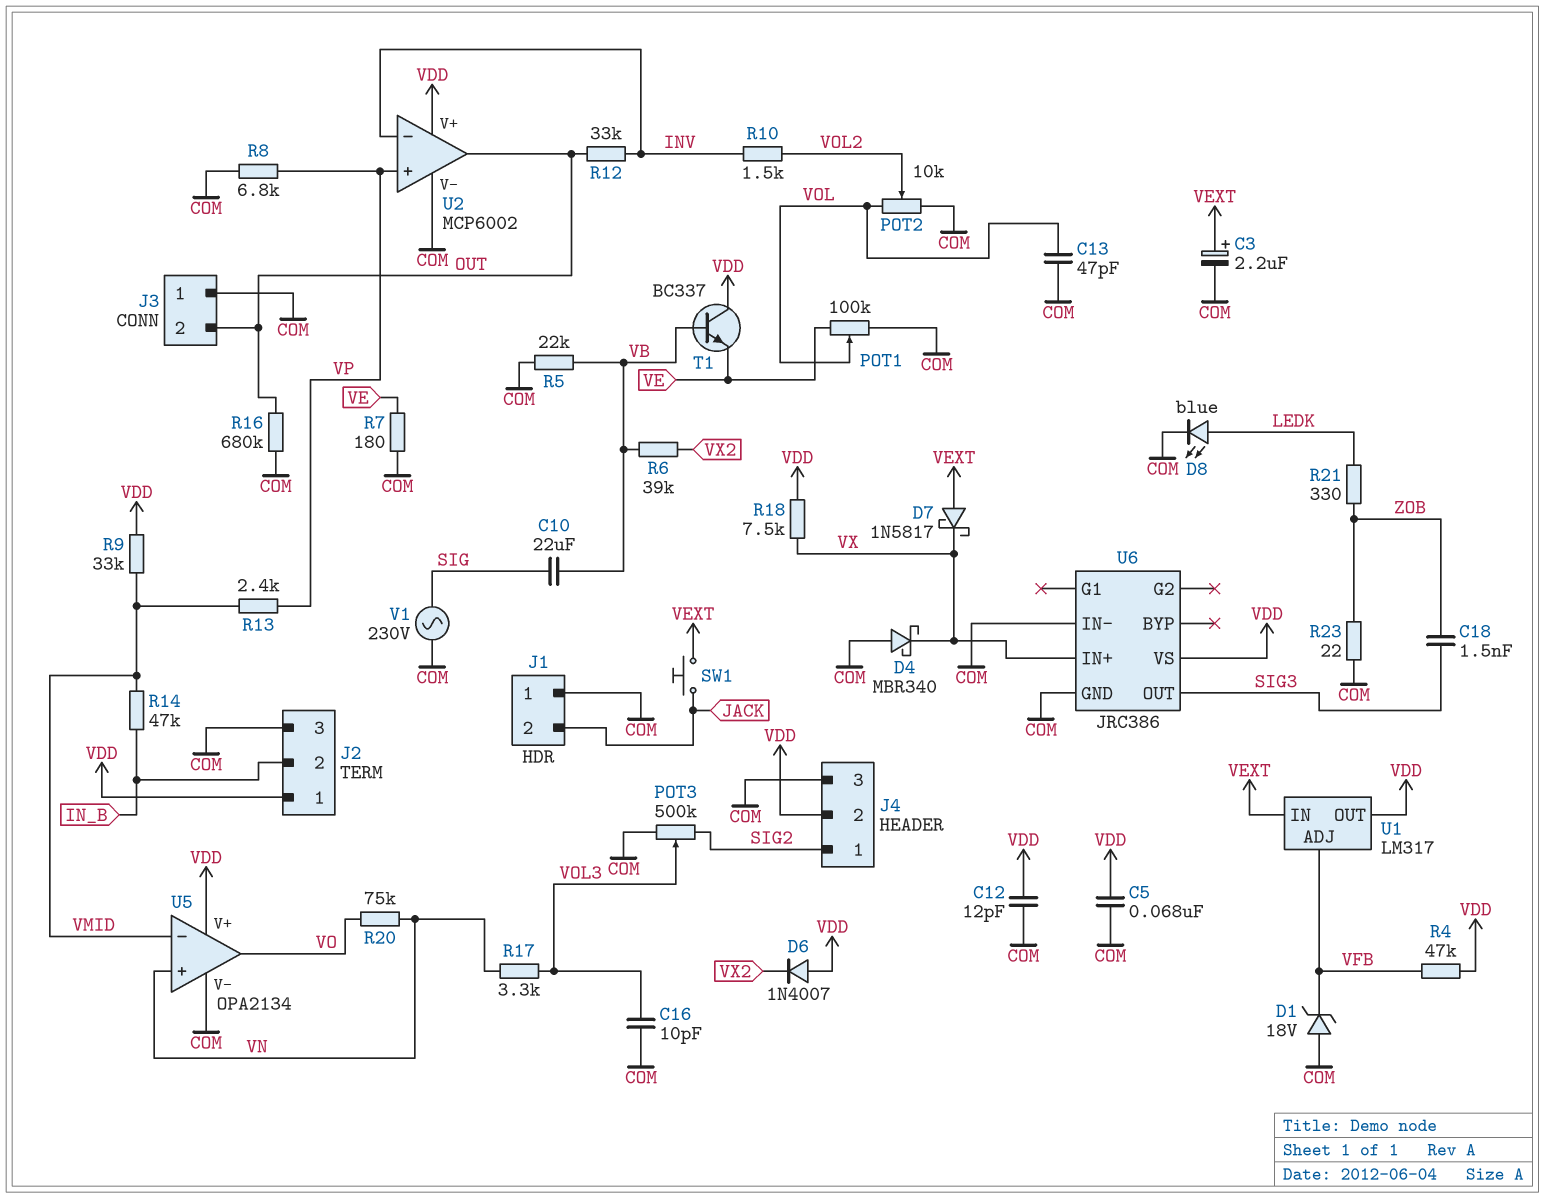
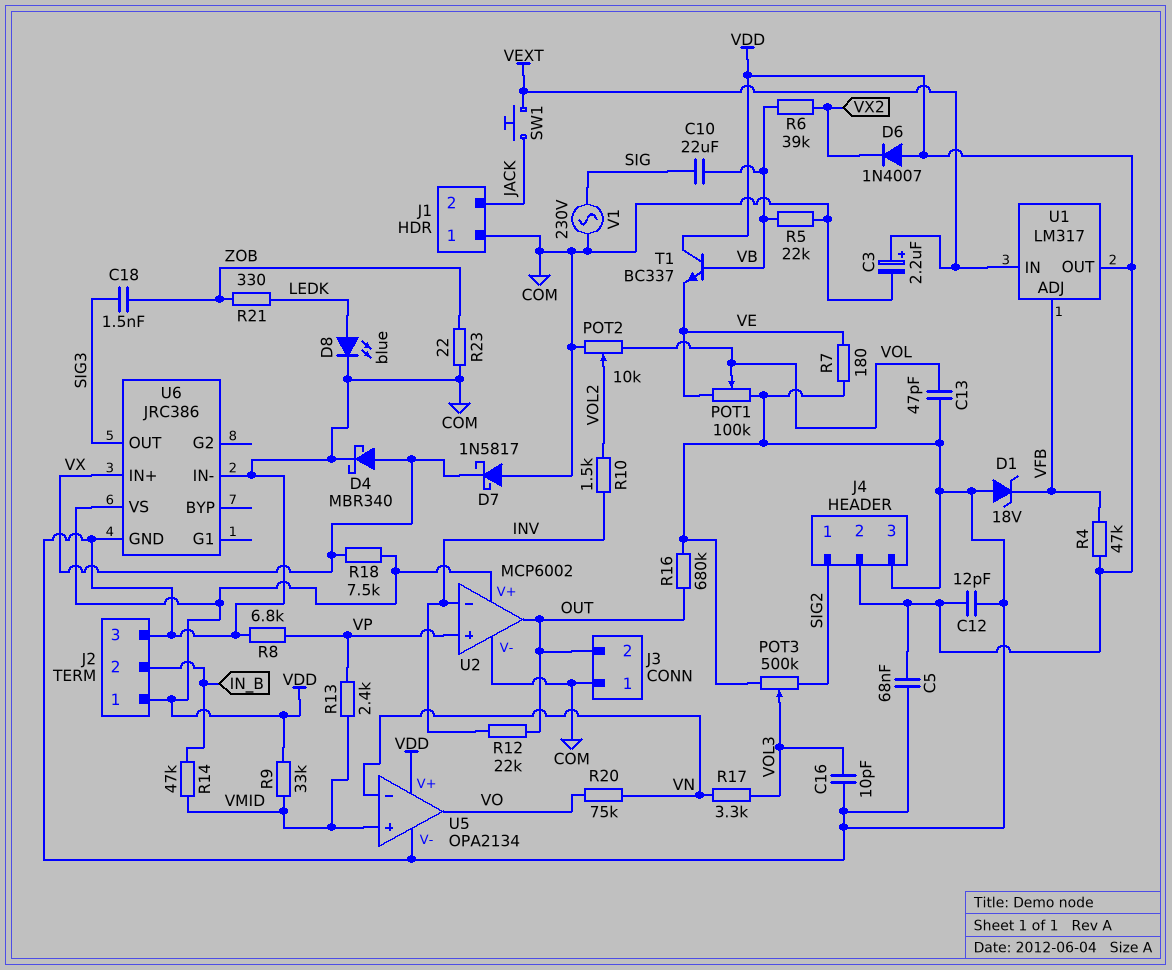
D4: schottky MBR340 (A COM, K VX) -> schottky MBR340 (A VX, K COM)
D7: schottky 1N5817 (A VEXT, K VX) -> schottky 1N5817 (A COM, K VX)
R12: 33k (INV, OUT) -> 22k (INV, OUT)
U5 pin in+: VN -> VMID
U5 pin in-: VMID -> VN

